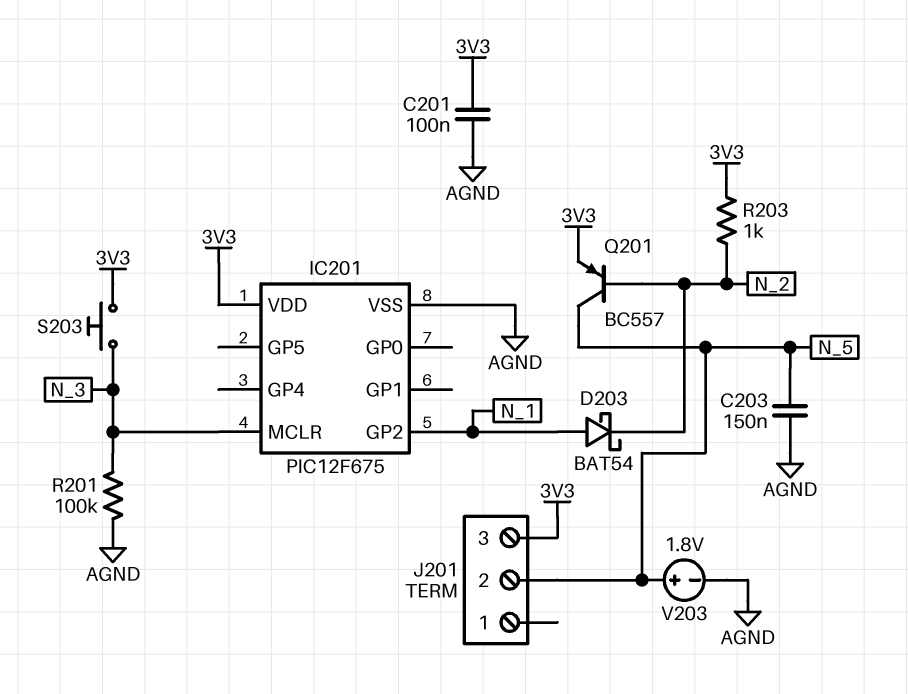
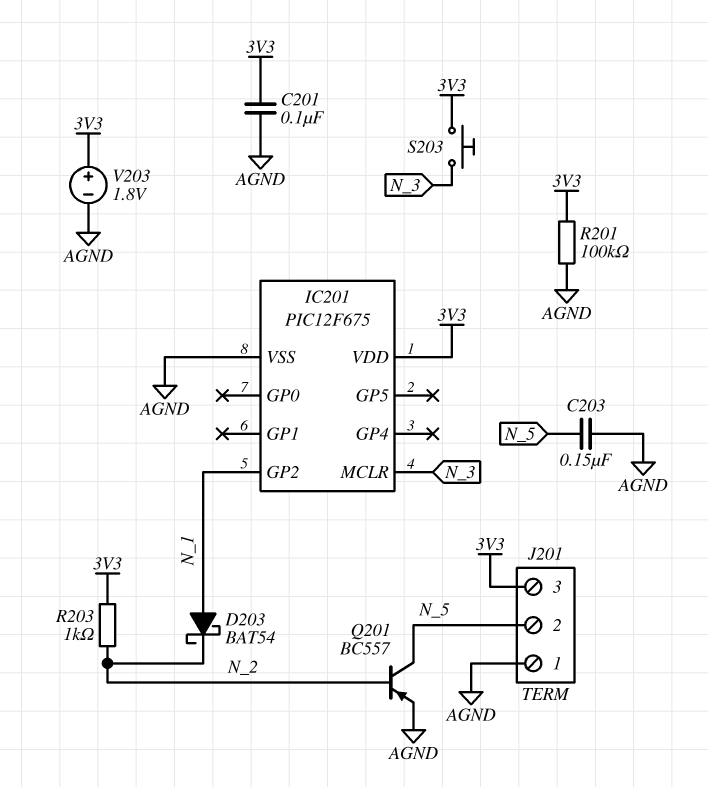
J201 pin 1: none -> AGND
Q201: PNP BC557 (B N_2, C N_5, E 3V3) -> PNP BC557 (B N_2, C N_5, E AGND)
R201: 100k (AGND, N_3) -> 100k (3V3, AGND)
V203: 1.8V (plus N_5, minus AGND) -> 1.8V (plus 3V3, minus AGND)

